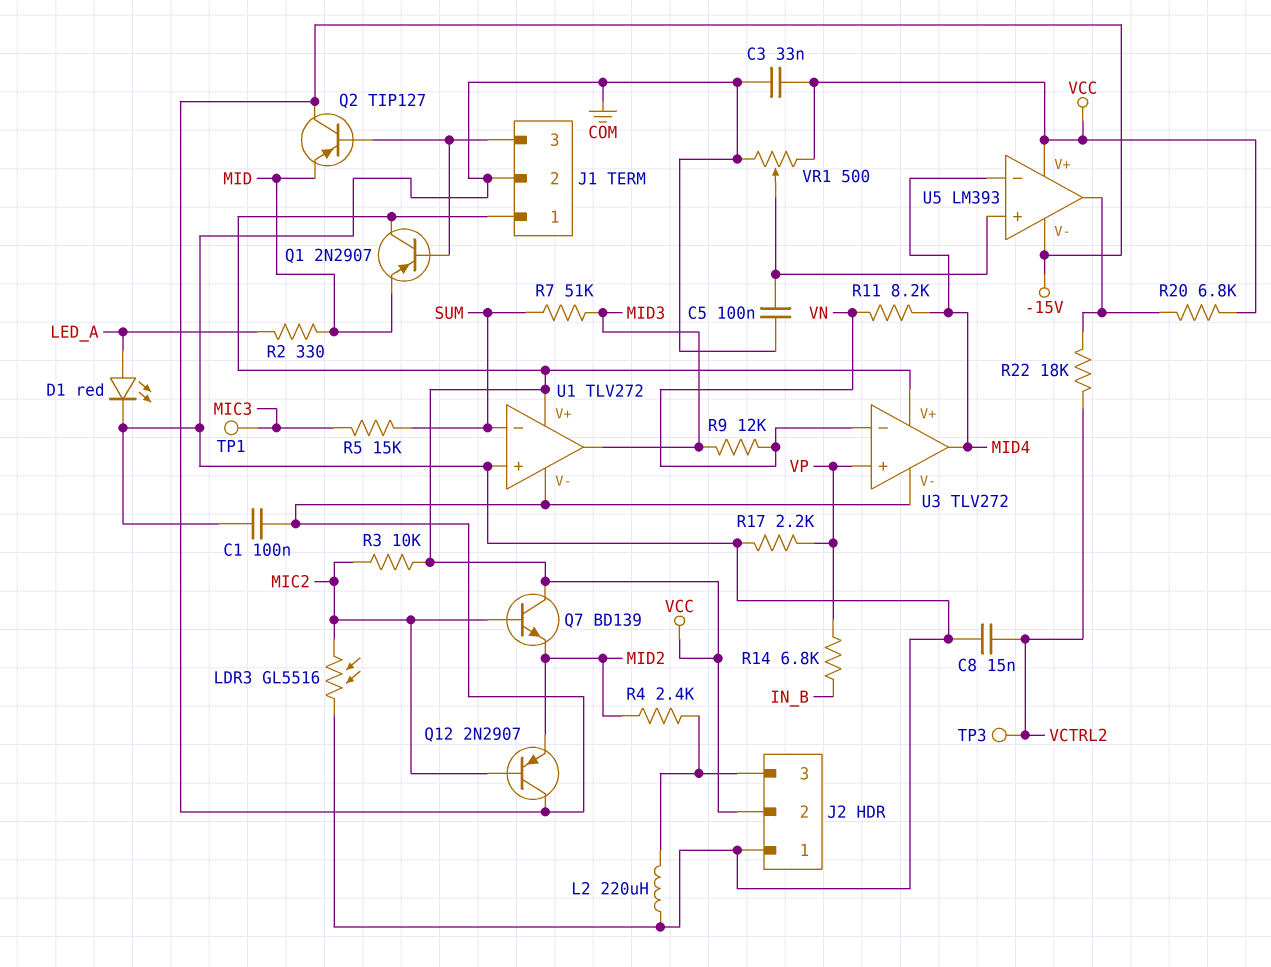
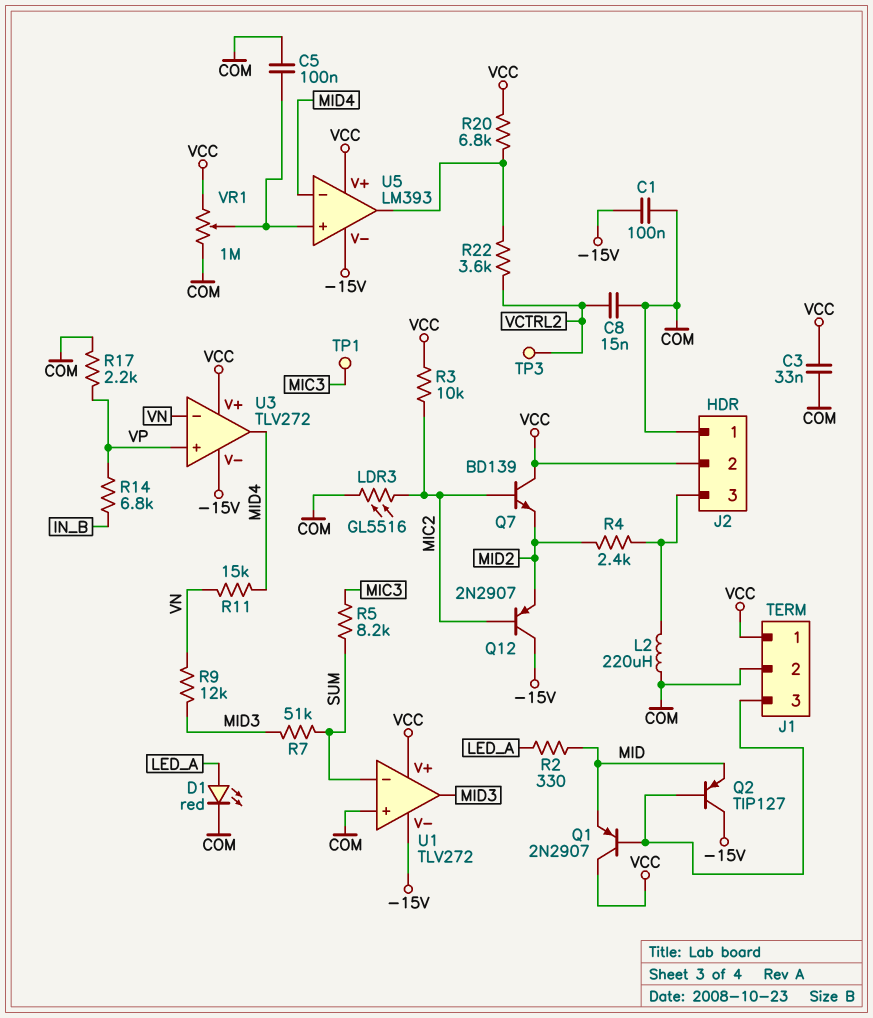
R5: 15k (MIC3, SUM) -> 8.2k (MIC3, SUM)
R11: 8.2k (MID4, VN) -> 15k (MID4, VN)
R22: 18k (U5/out, VCTRL2) -> 3.6k (U5/out, VCTRL2)
VR1: 500 (COM, VCC, wiper U5/in+) -> 1M (COM, VCC, wiper U5/in+)

